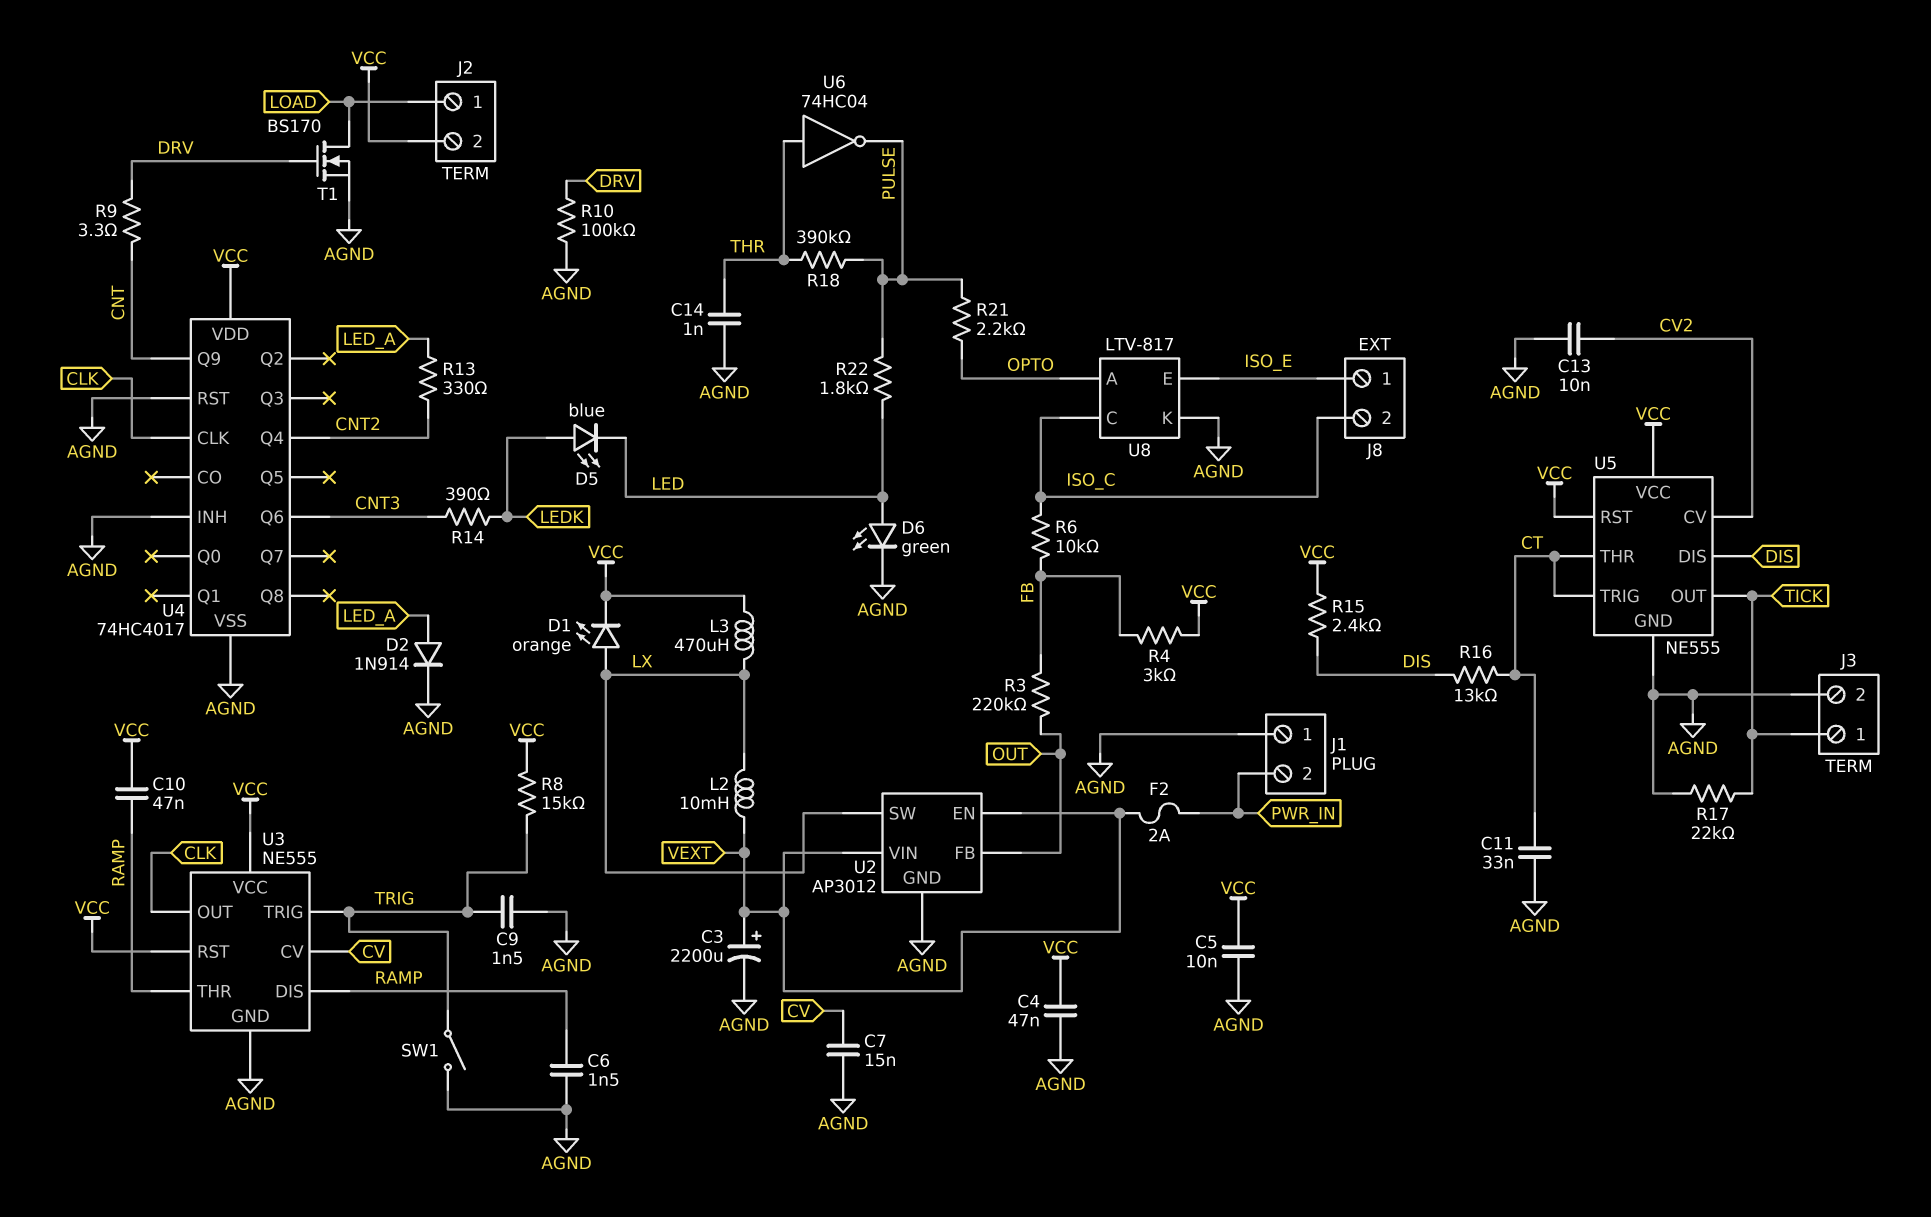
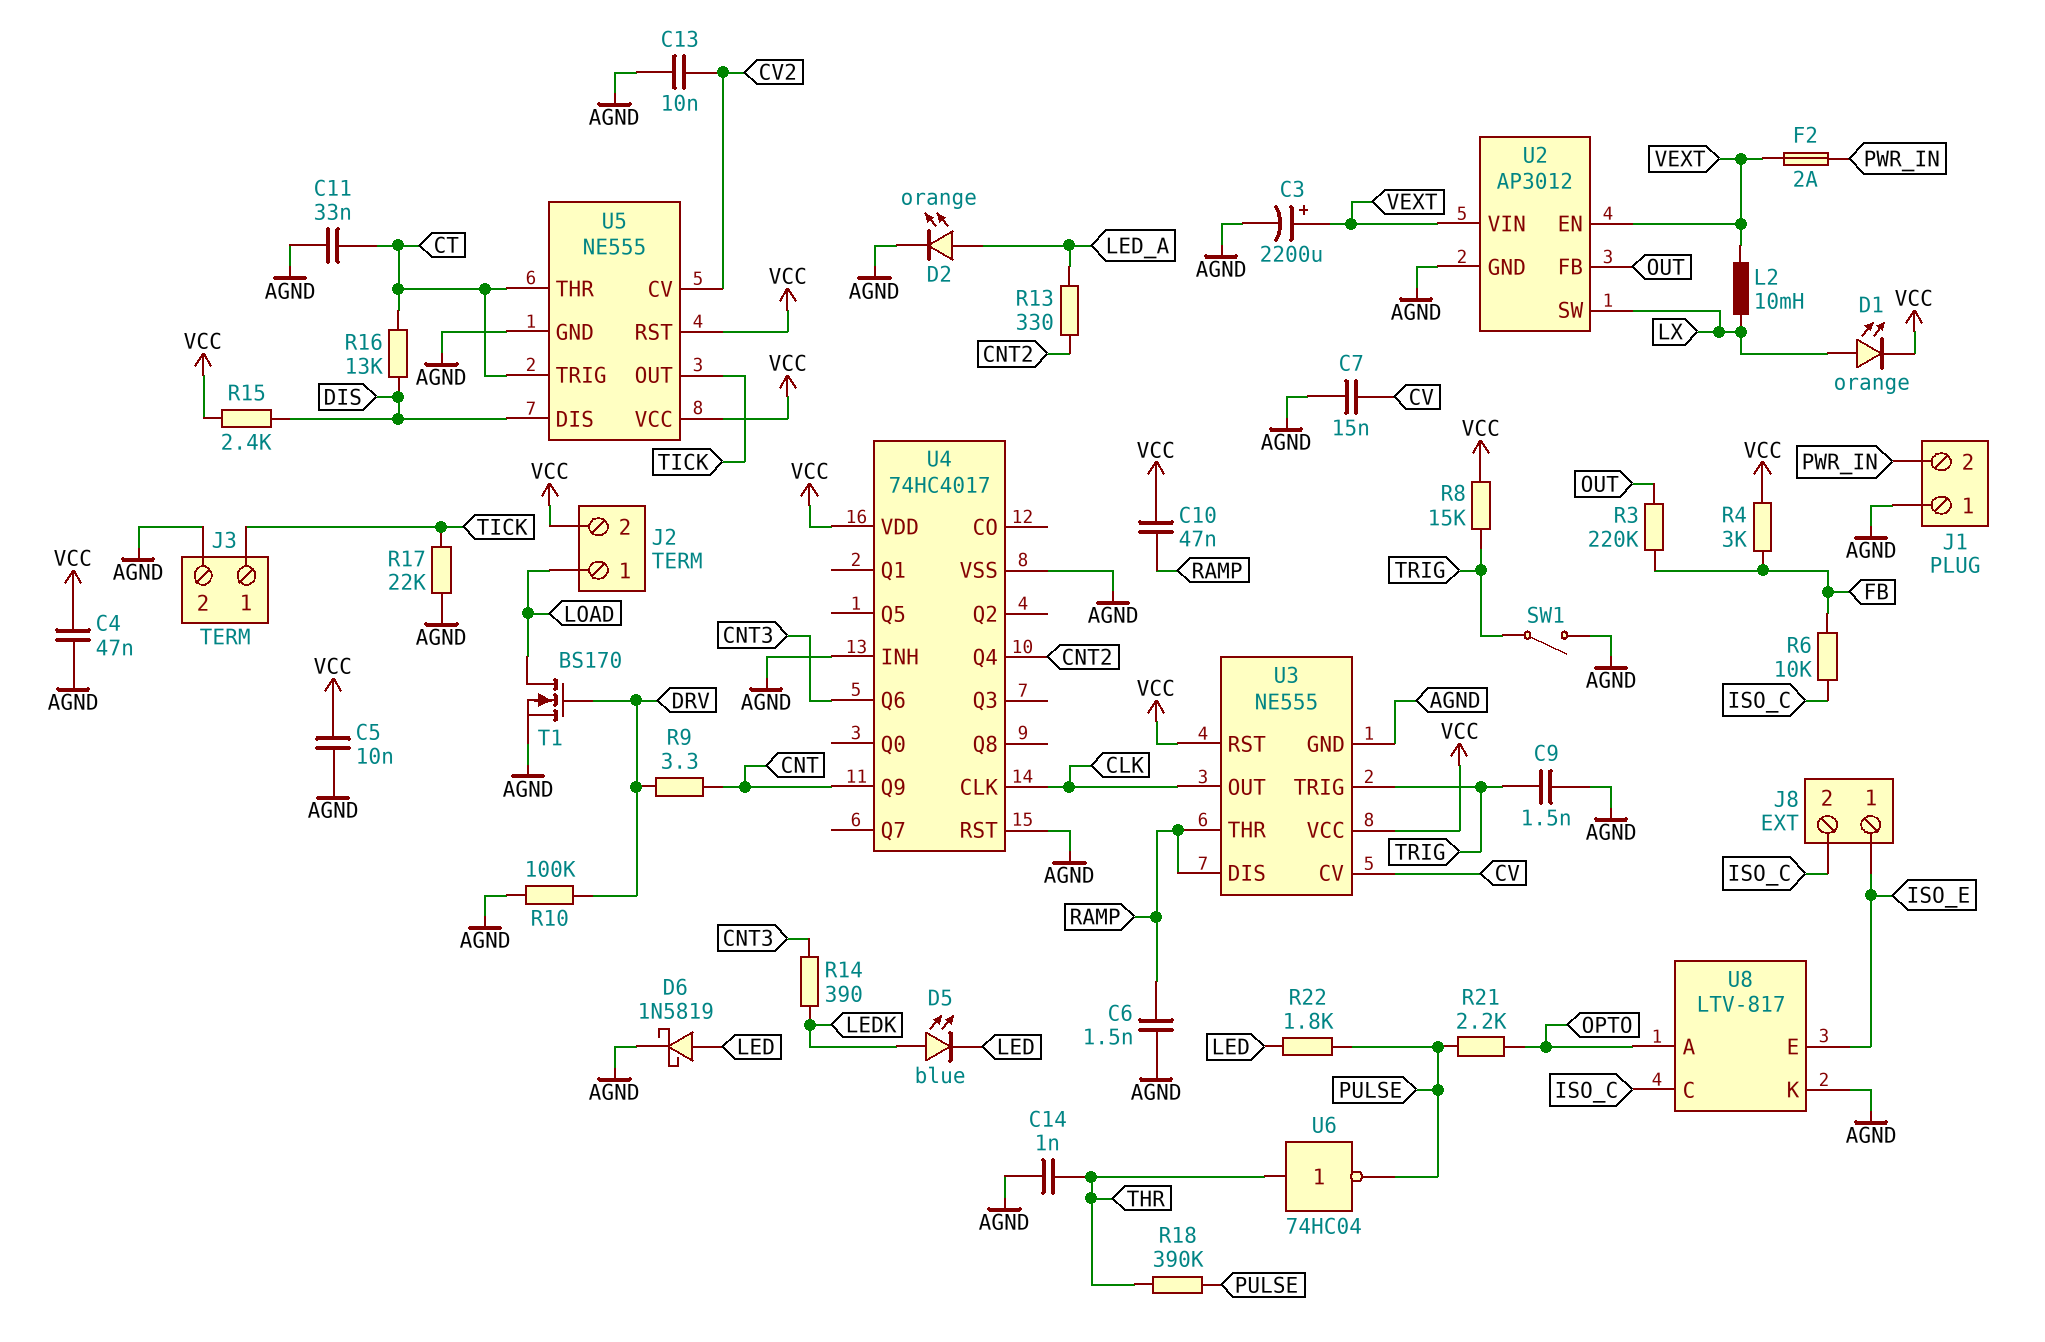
D2: diode 1N914 (A LED_A, K AGND) -> LED orange (A LED_A, K AGND)
D6: LED green (A LED, K AGND) -> schottky 1N5819 (A LED, K AGND)
L3: 470uH (LX, VCC) -> none

